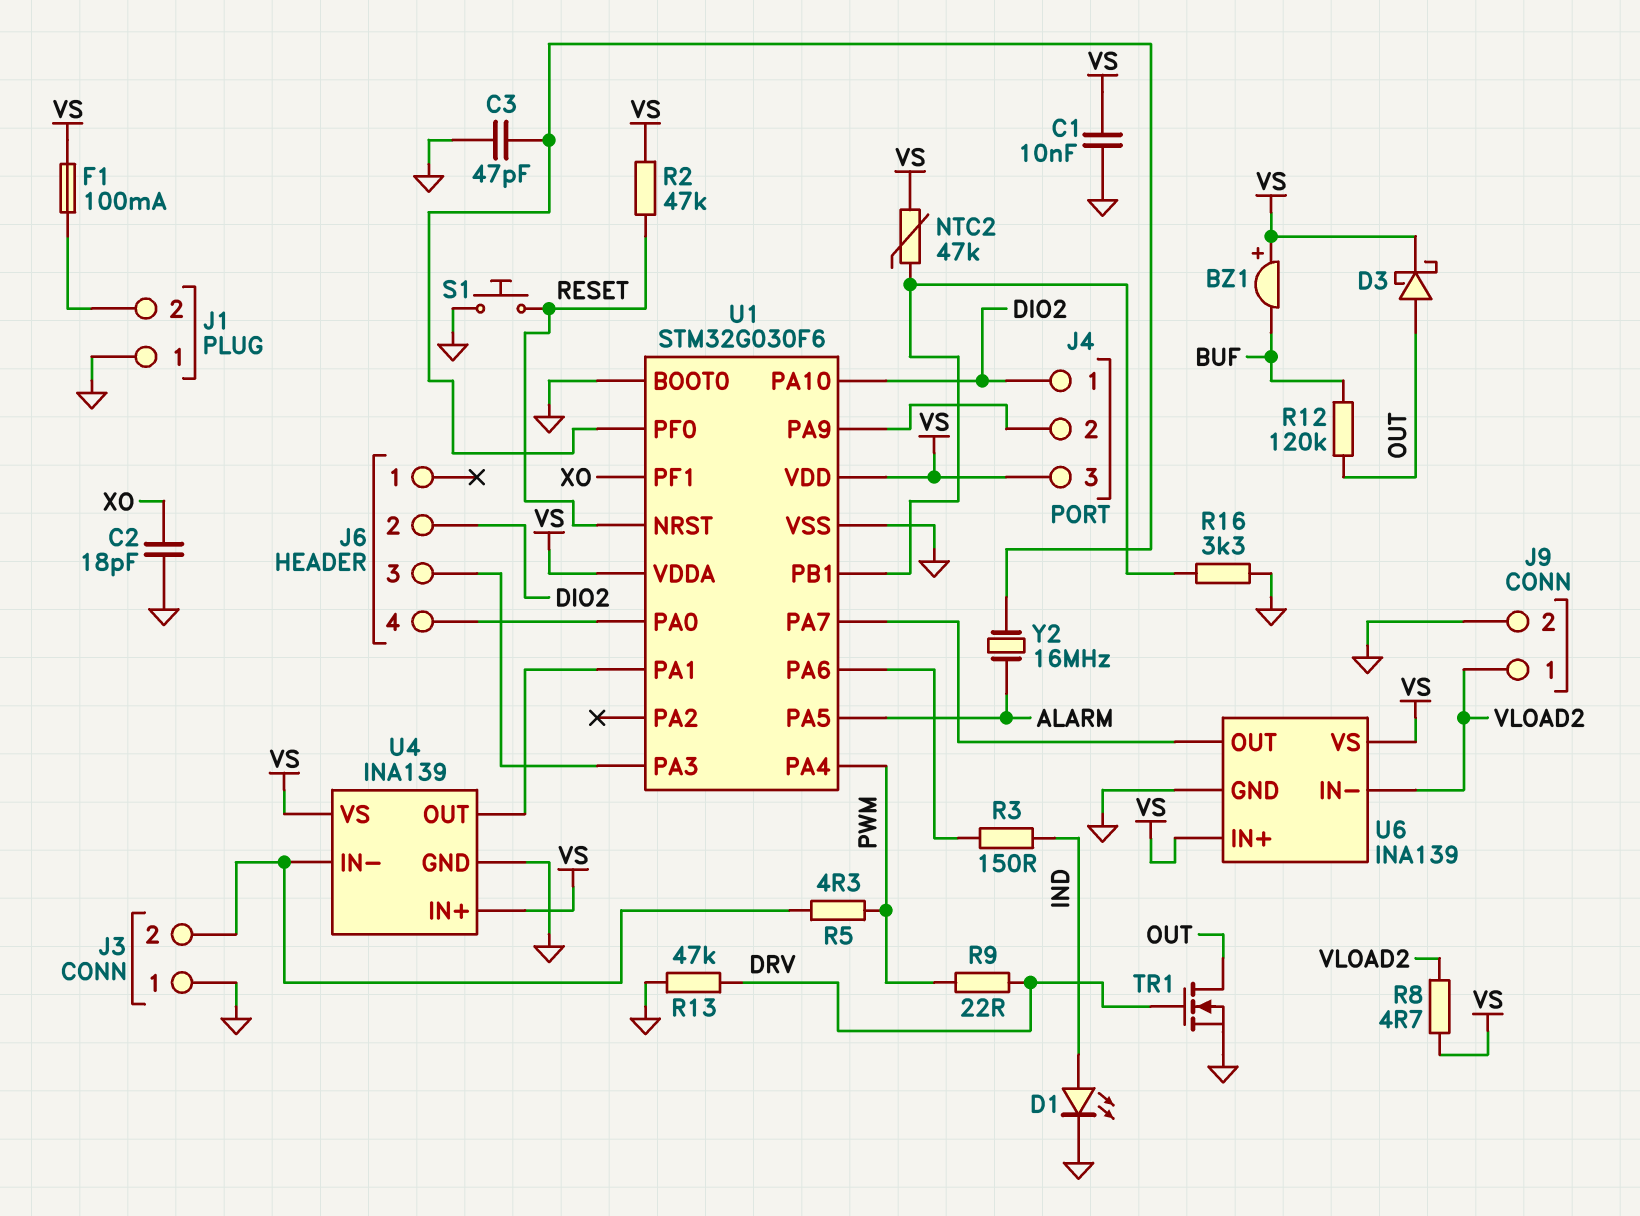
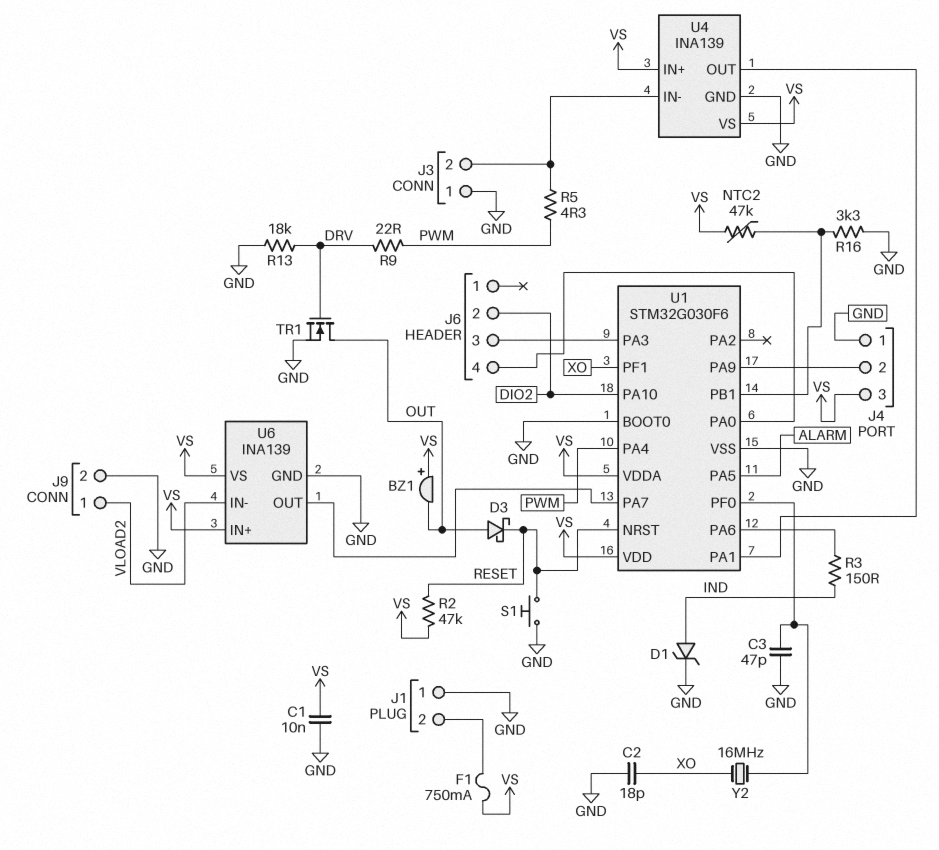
BZ1: buzzer (plus VS, minus BUF) -> buzzer (plus VS, minus OUT)
D1: LED (A IND, K GND) -> zener (A IND, K GND)
D3: schottky (A OUT, K VS) -> schottky (A OUT, K RESET)
F1: 100mA (J1/2, VS) -> 750mA (J1/2, VS)
J4 pin 1: DIO2 -> GND
R8: 4.7 (VLOAD2, VS) -> none
R12: 120k (BUF, OUT) -> none
R13: 47k (DRV, GND) -> 18k (DRV, GND)
Y2: 16MHz (ALARM, U1/PF0) -> 16MHz (U1/PF0, XO)

